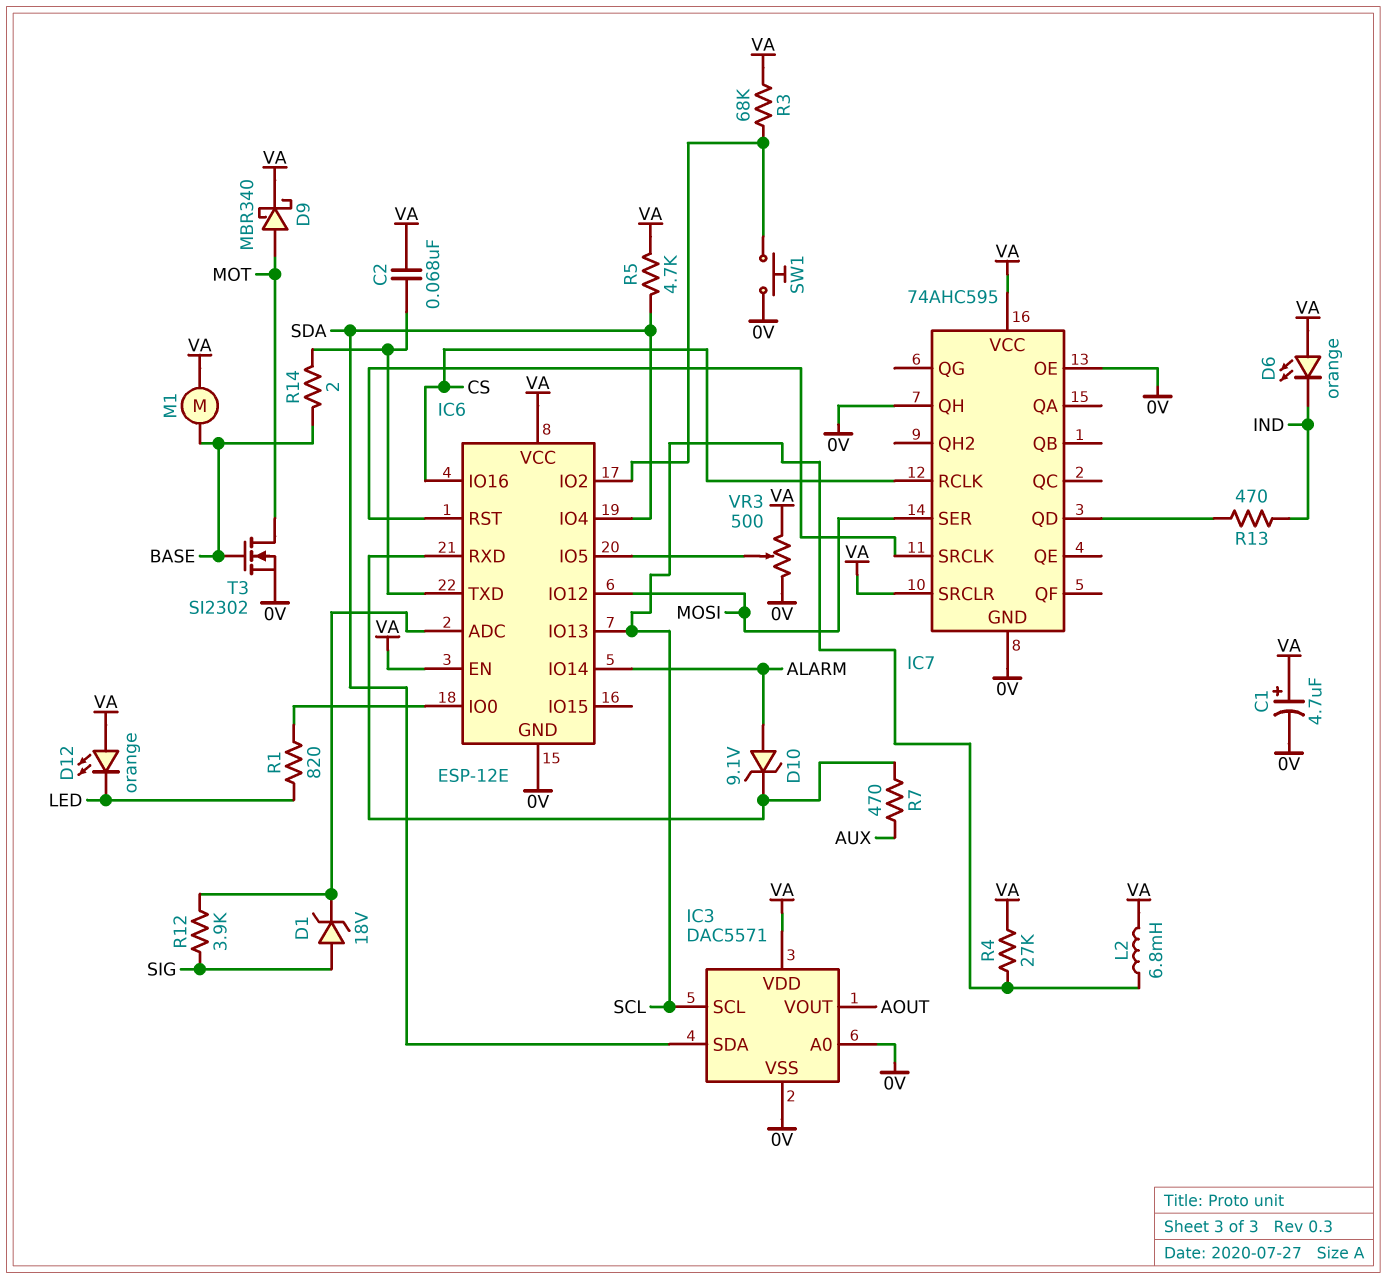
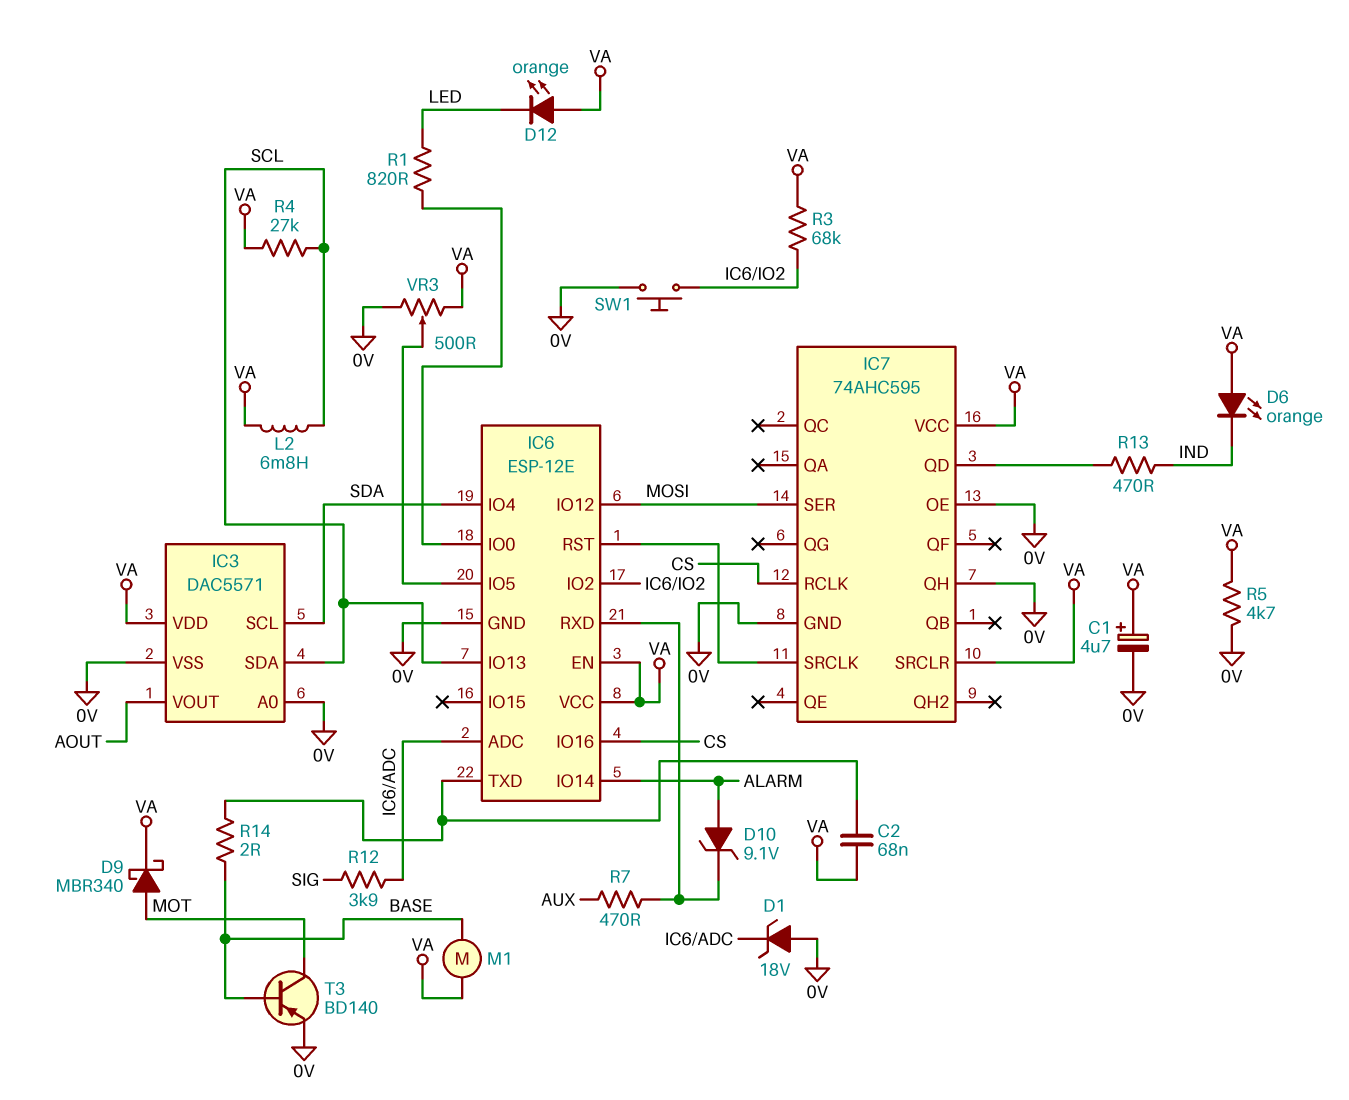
D1: zener 18V (A SIG, K IC6/ADC) -> zener 18V (A 0V, K IC6/ADC)
IC3 pin SCL: SCL -> SDA
IC3 pin SDA: SDA -> SCL
R5: 4.7k (SDA, VA) -> 4.7k (0V, VA)
T3: NMOS SI2302 (G BASE, D MOT, S 0V) -> PNP BD140 (B BASE, C MOT, E 0V)

